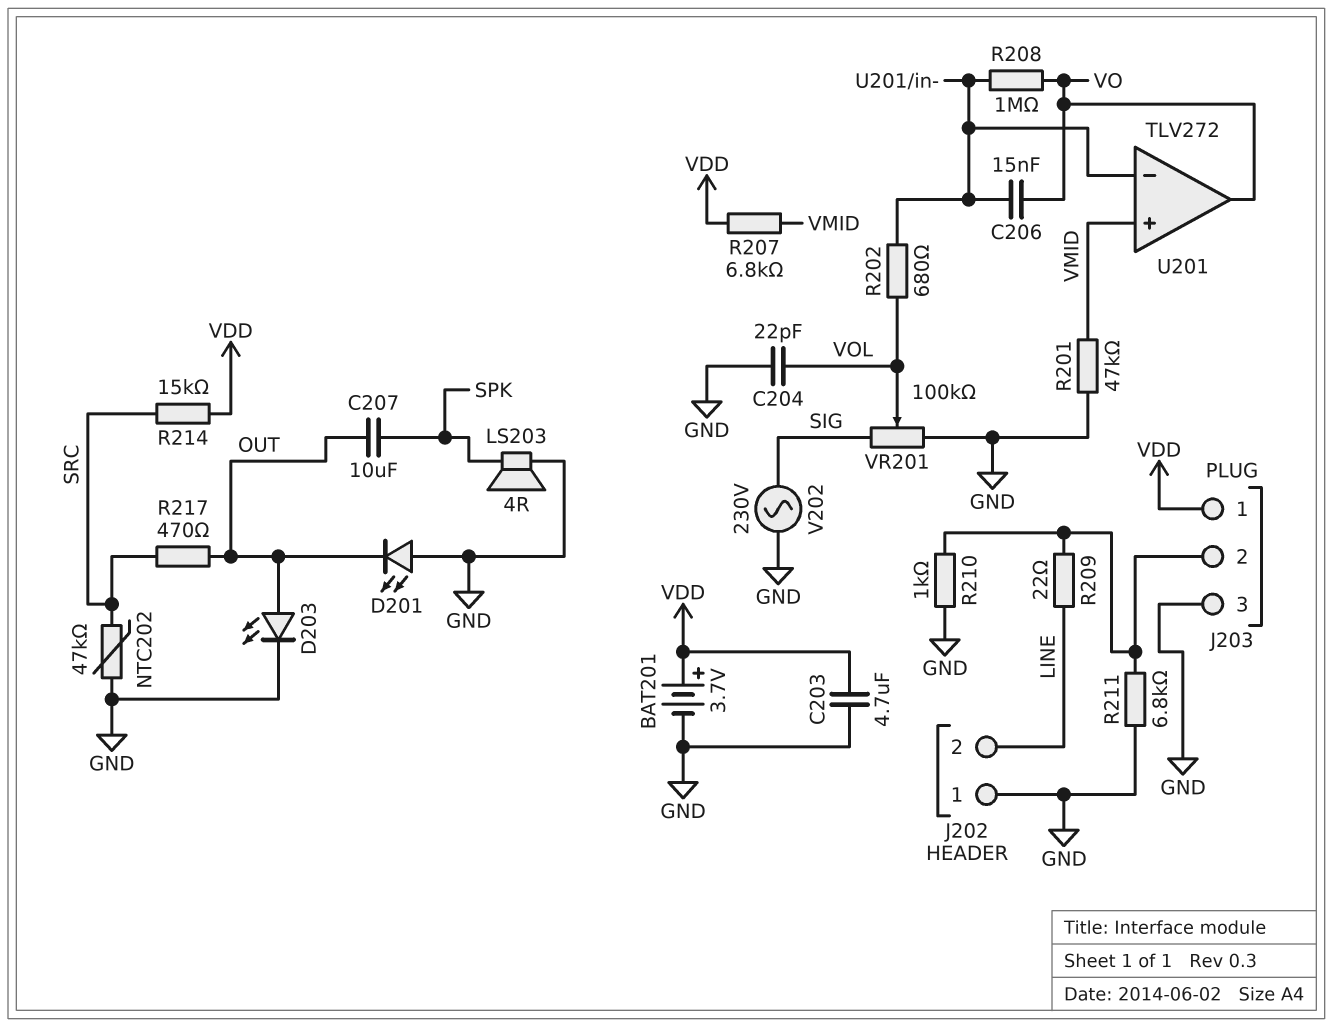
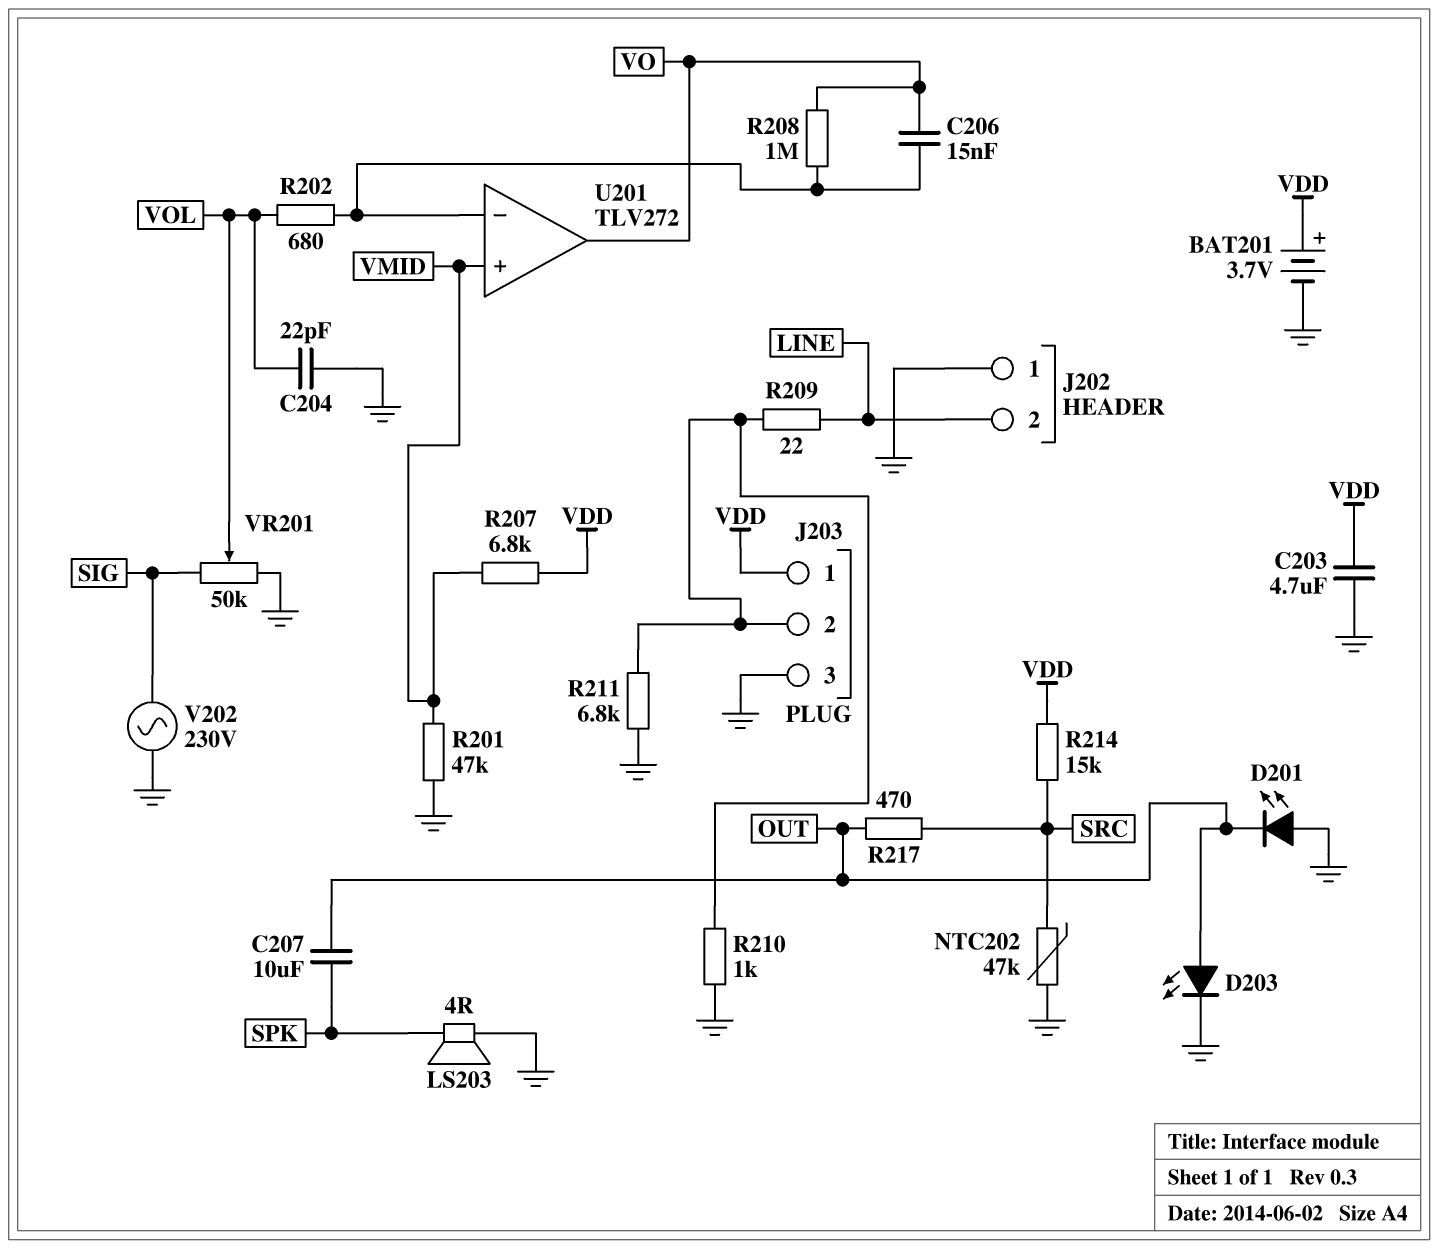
VR201: 100k (GND, SIG, wiper VOL) -> 50k (GND, SIG, wiper VOL)

